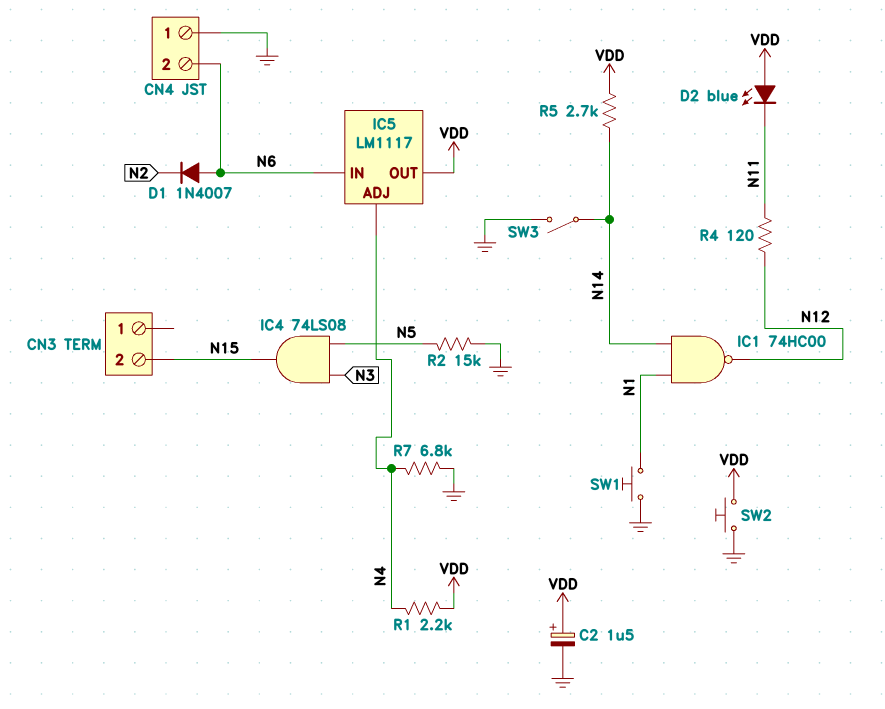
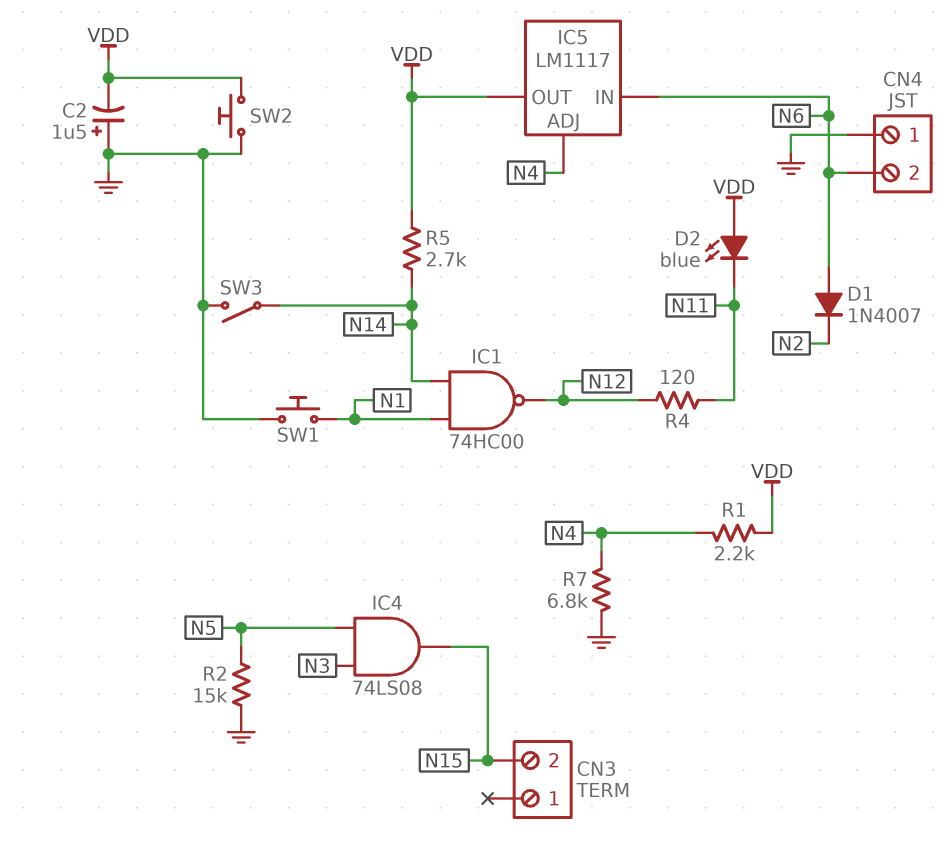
C2: 1.5uF (plus VDD, minus GND) -> 1.5uF (plus GND, minus VDD)

